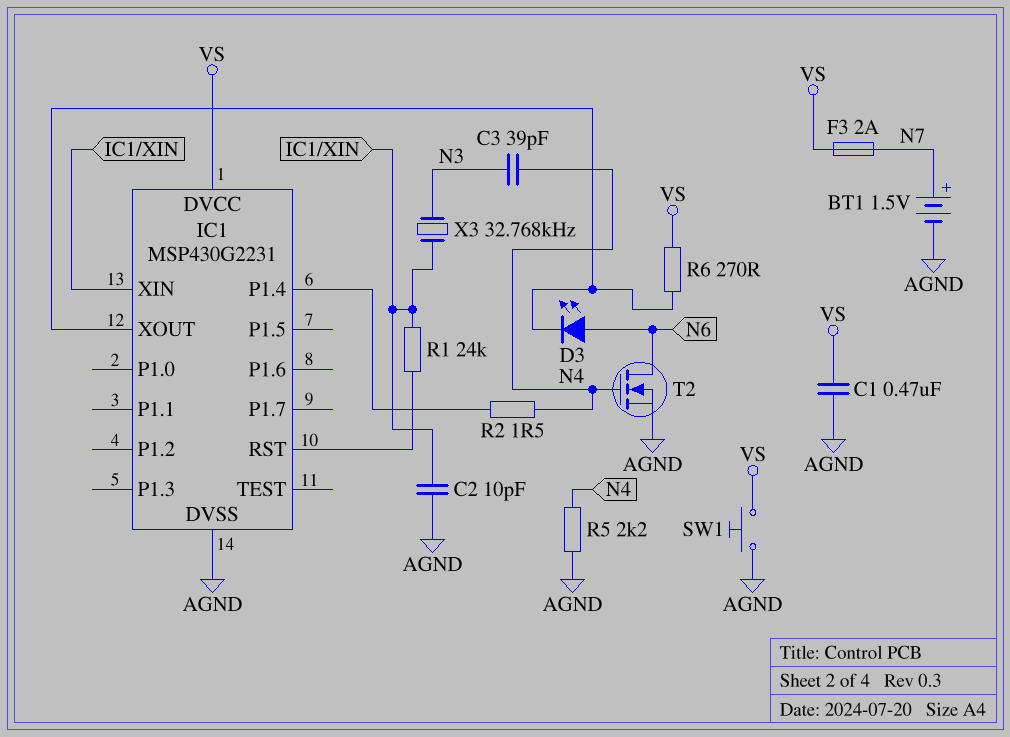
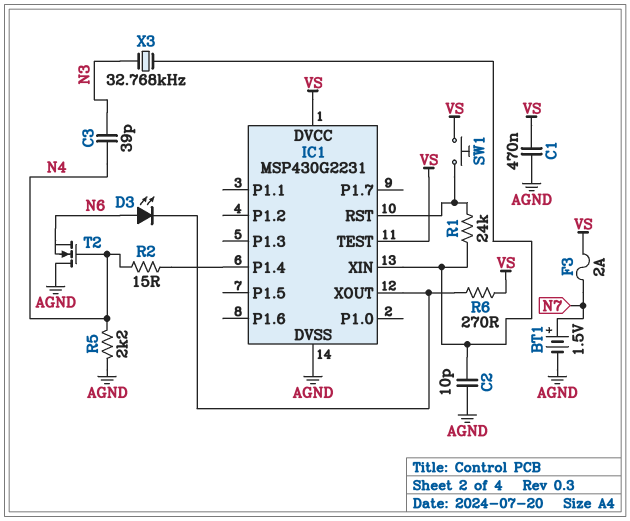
IC1 pin TEST: none -> VS
R2: 1.5 (IC1/P1.4, N4) -> 15 (IC1/P1.4, N4)
SW1: button (AGND, VS) -> button (IC1/RST, VS)
T2: NMOS (G N4, D N6, S AGND) -> NMOS (G N4, D AGND, S N6)

